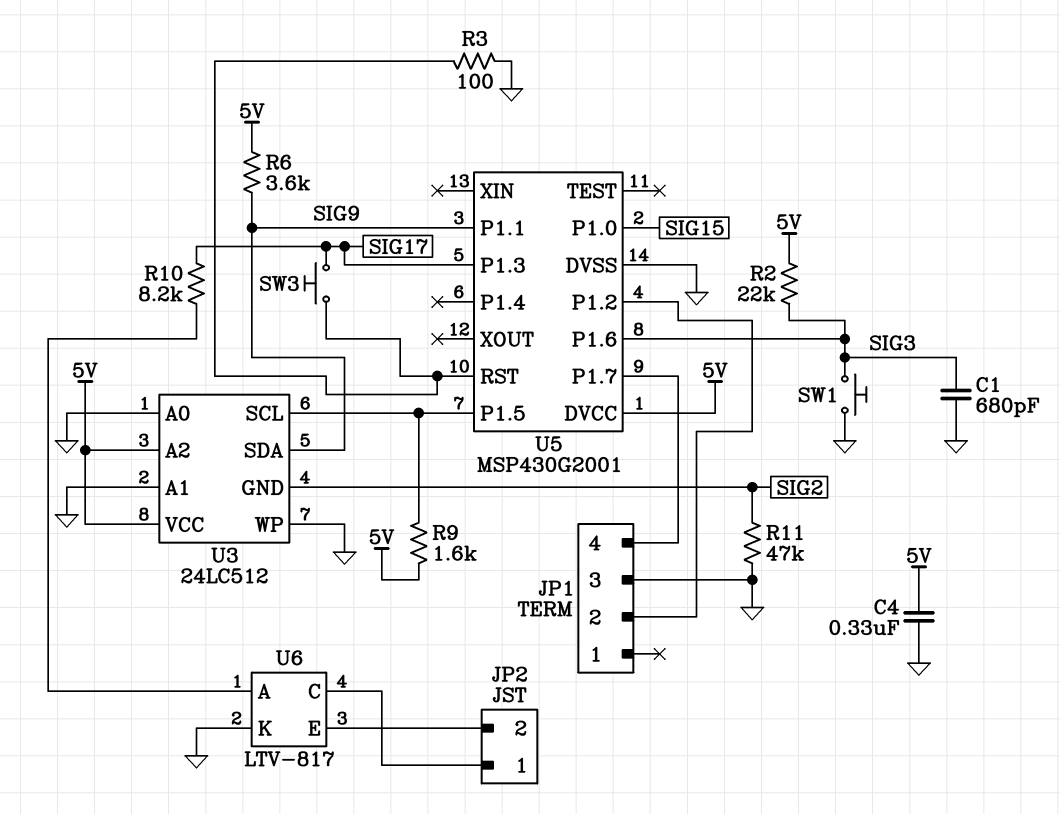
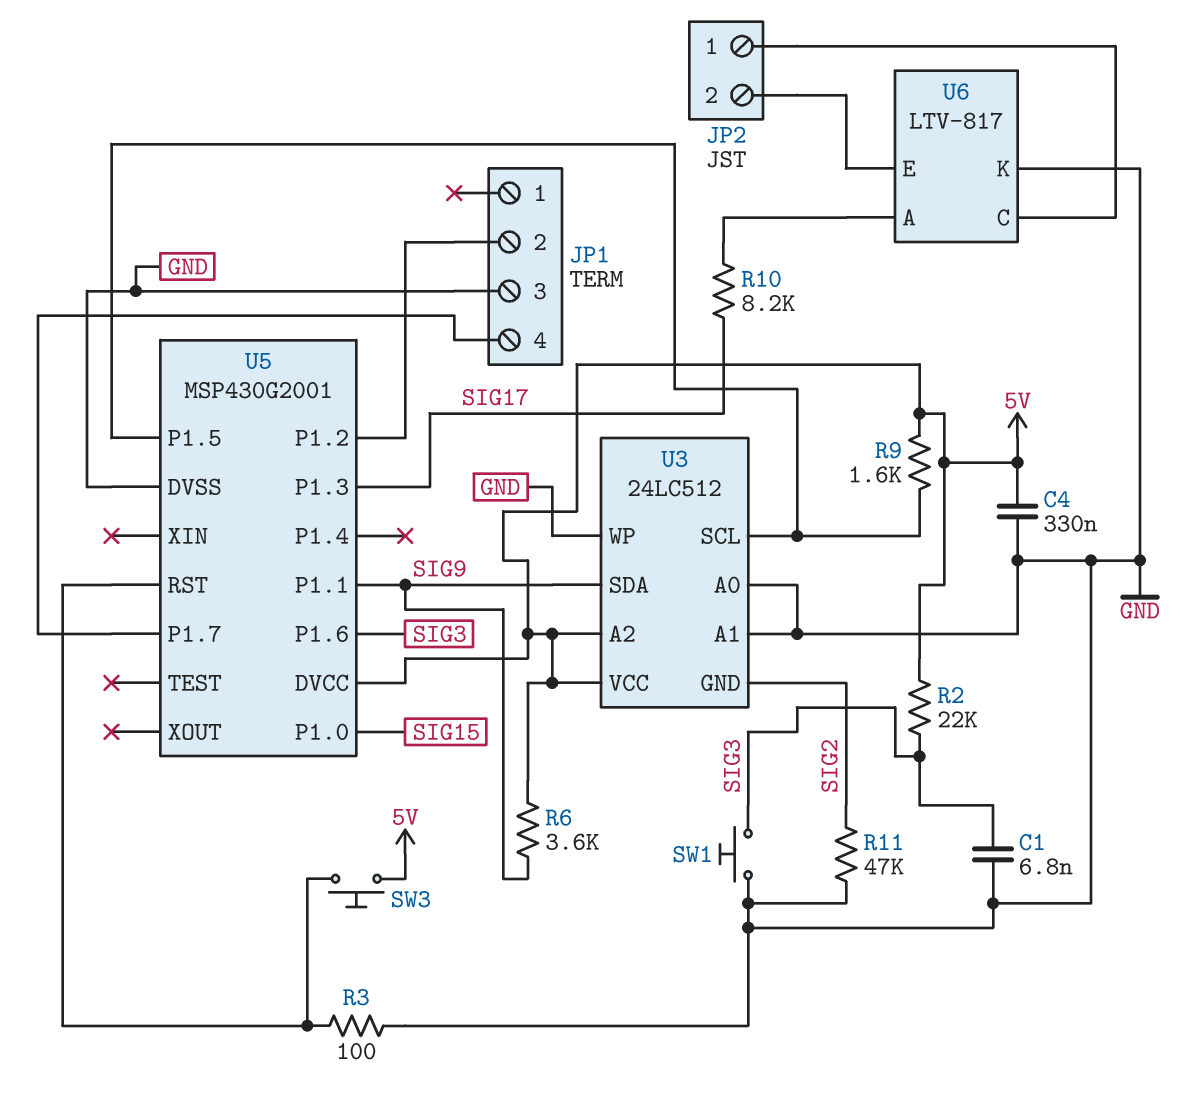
C1: 680pF (GND, SIG3) -> 6.8nF (GND, SIG3)
SW3: button (SIG17, U5/RST) -> button (5V, U5/RST)

